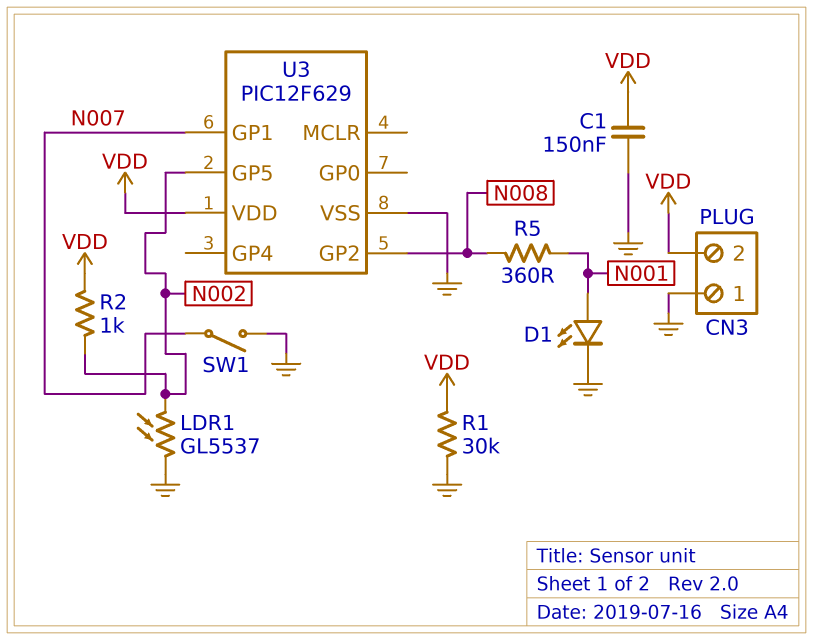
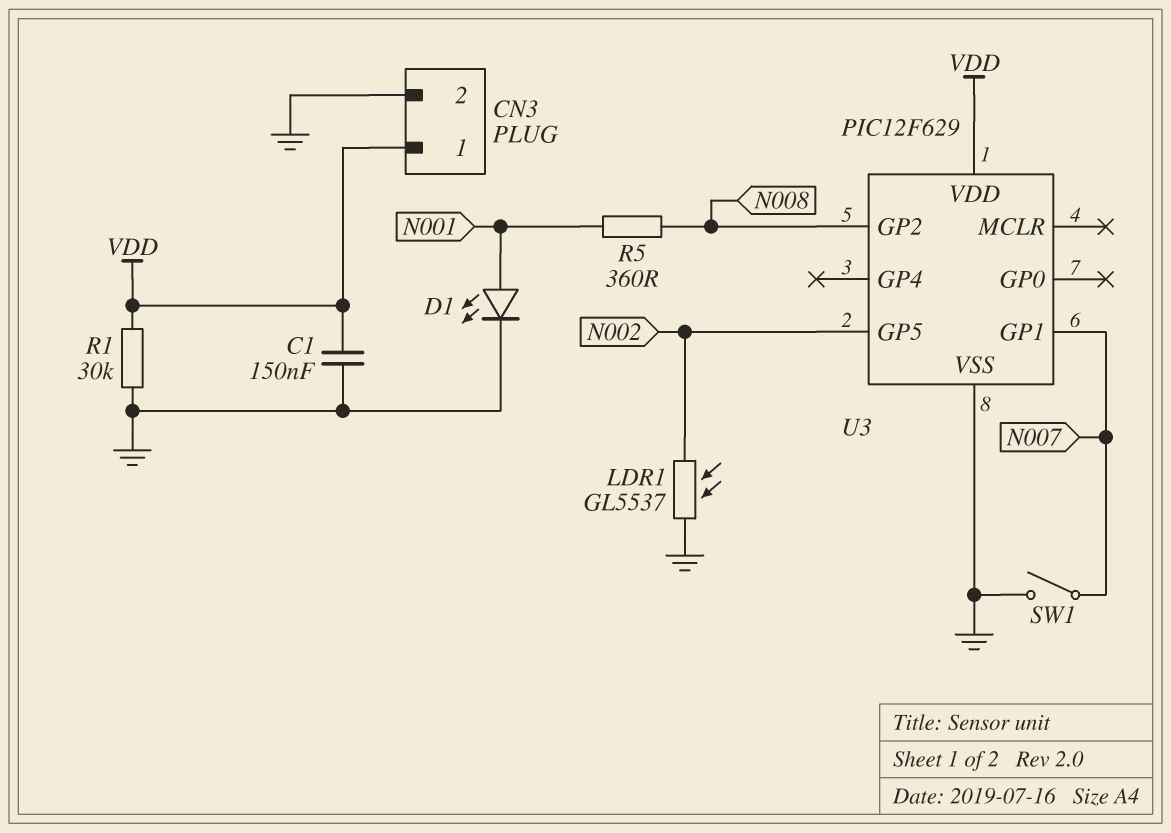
CN3 pin 1: GND -> VDD
CN3 pin 2: VDD -> GND
R2: 1k (N002, VDD) -> none

